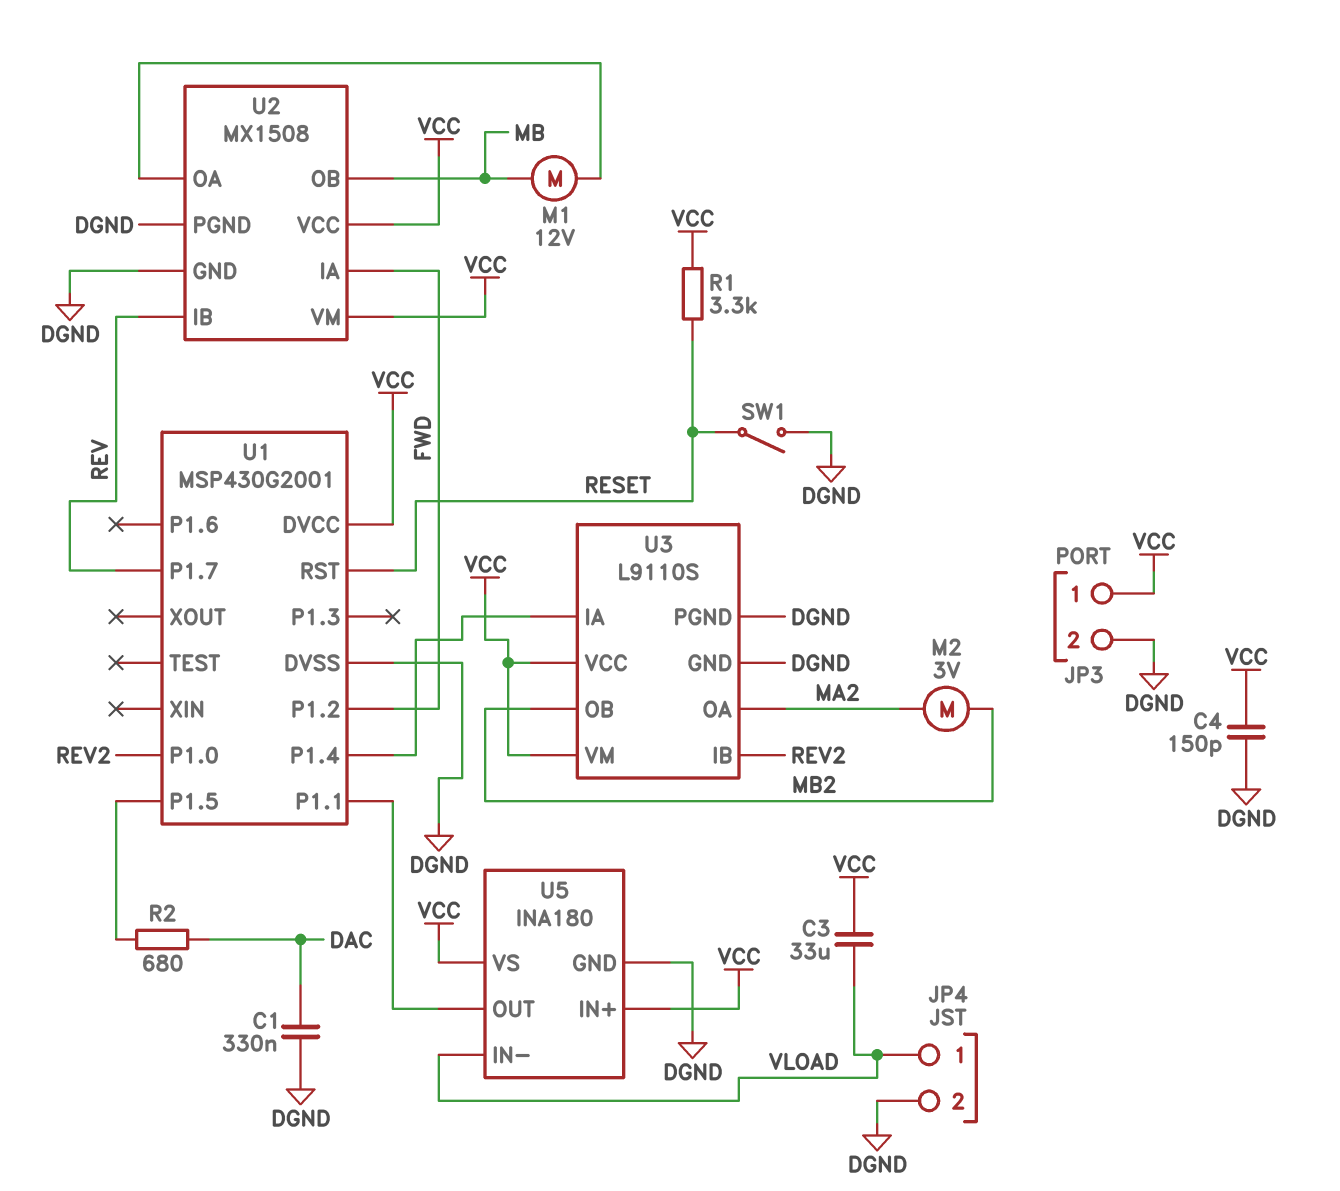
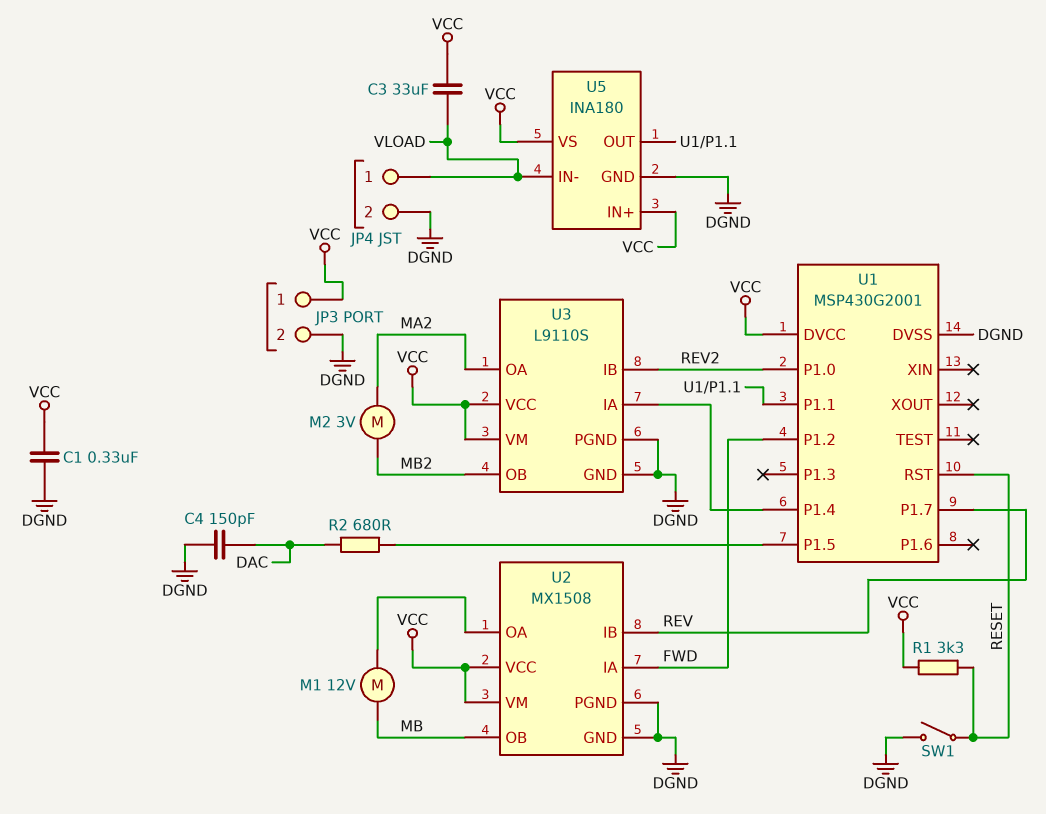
C1: 330nF (DAC, DGND) -> 330nF (DGND, VCC)
C4: 150pF (DGND, VCC) -> 150pF (DAC, DGND)

